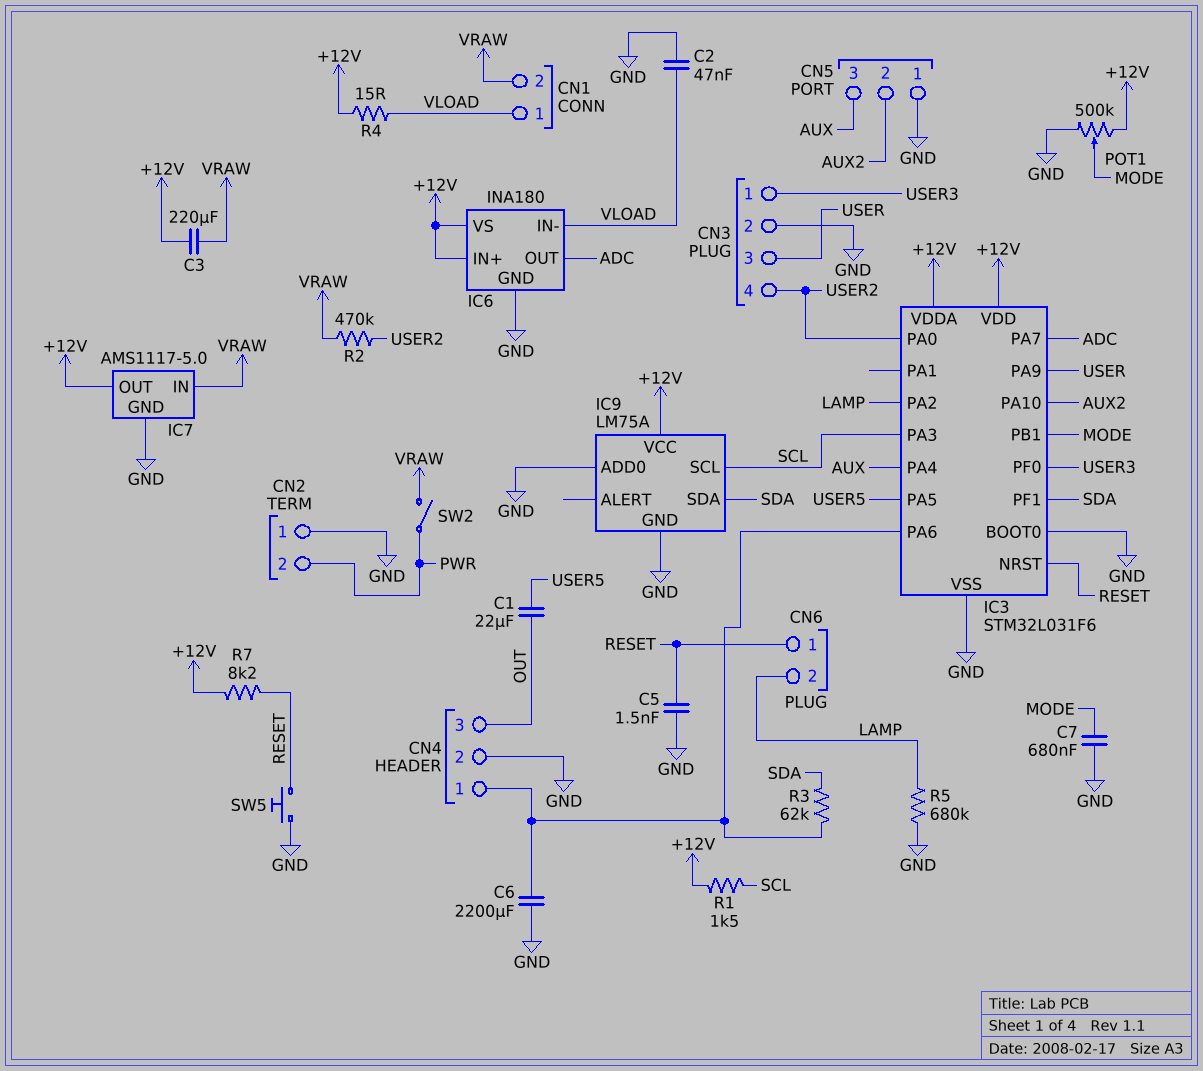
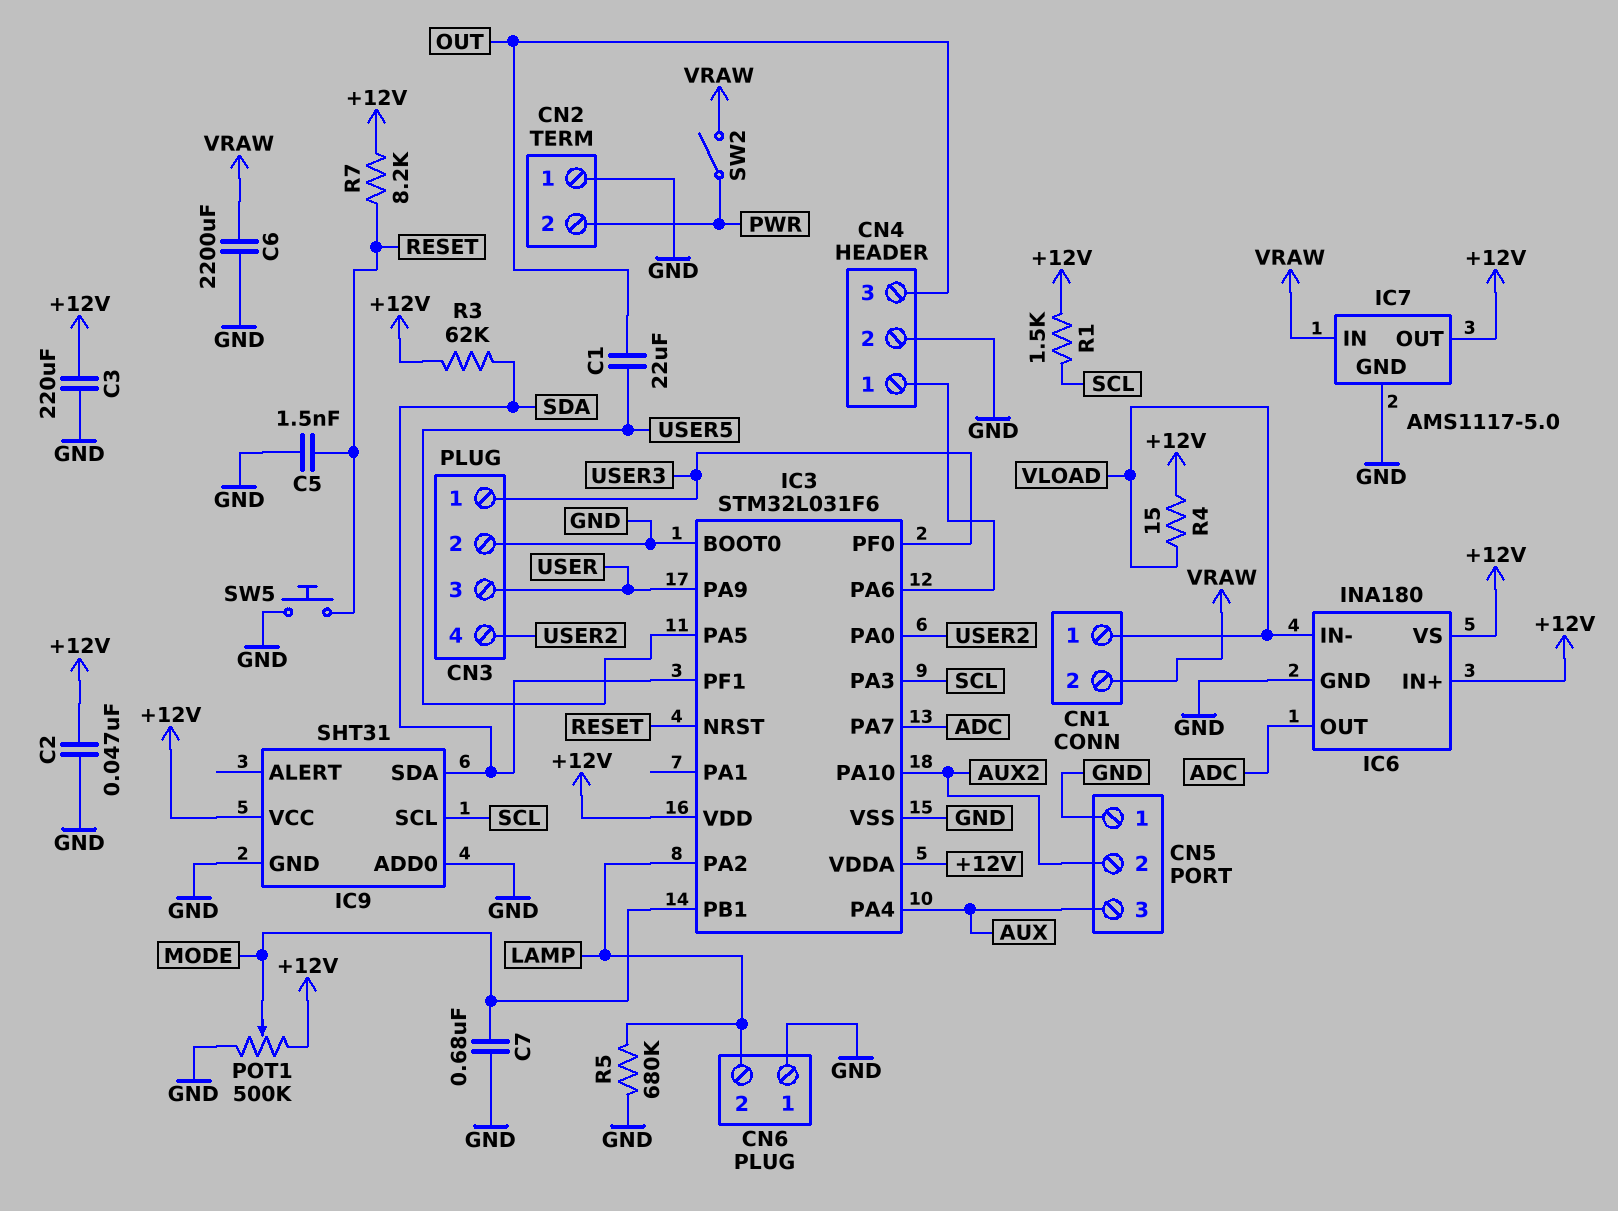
C2: 47nF (GND, VLOAD) -> 47nF (+12V, GND)
C3: 220uF (+12V, VRAW) -> 220uF (+12V, GND)
C6: 2200uF (CN4/1, GND) -> 2200uF (GND, VRAW)
CN6 pin 1: RESET -> GND
IC9: LM75A -> SHT31
R2: 470k (USER2, VRAW) -> none
R3: 62k (CN4/1, SDA) -> 62k (+12V, SDA)

